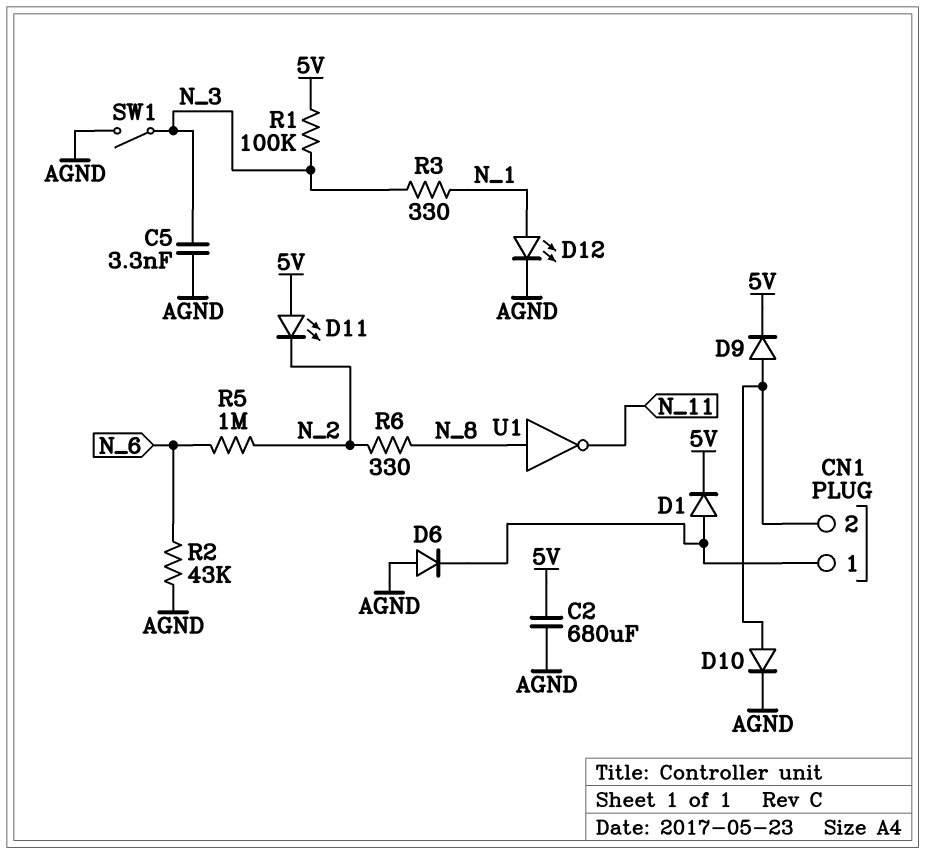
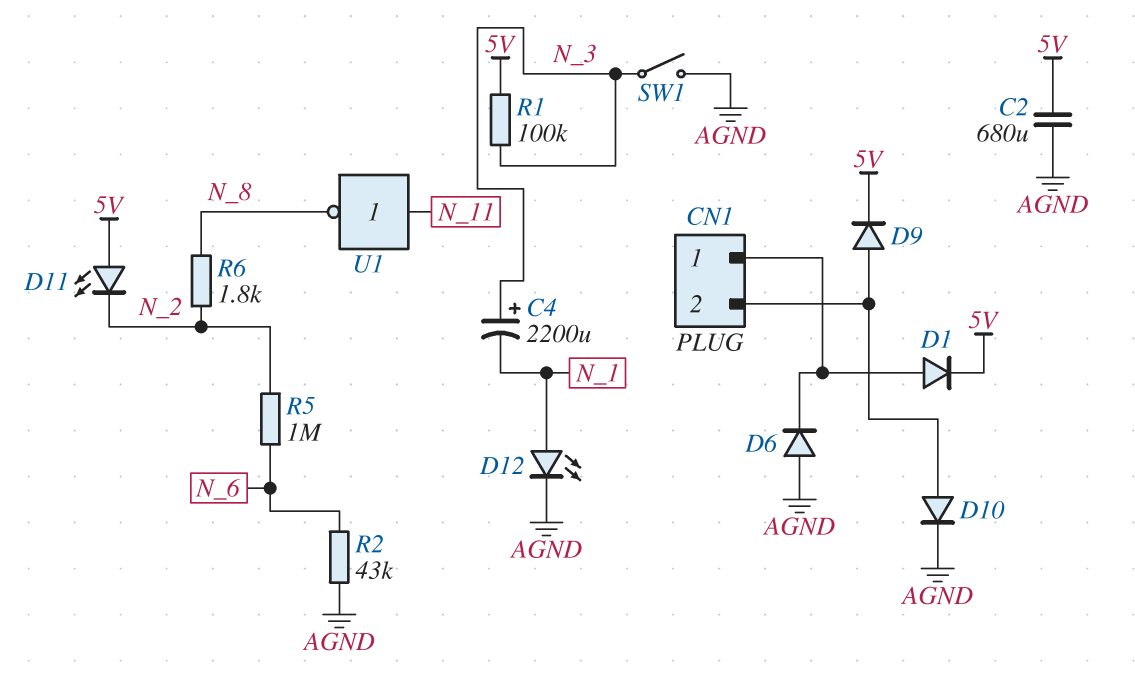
C4: none -> 2200uF (plus N_3, minus N_1)
C5: 3.3nF (AGND, N_3) -> none
R3: 330 (N_1, N_3) -> none
R6: 330 (N_2, N_8) -> 1.8k (N_2, N_8)
U1: NOT (in N_8, out N_11) -> NOT (in N_11, out N_8)

